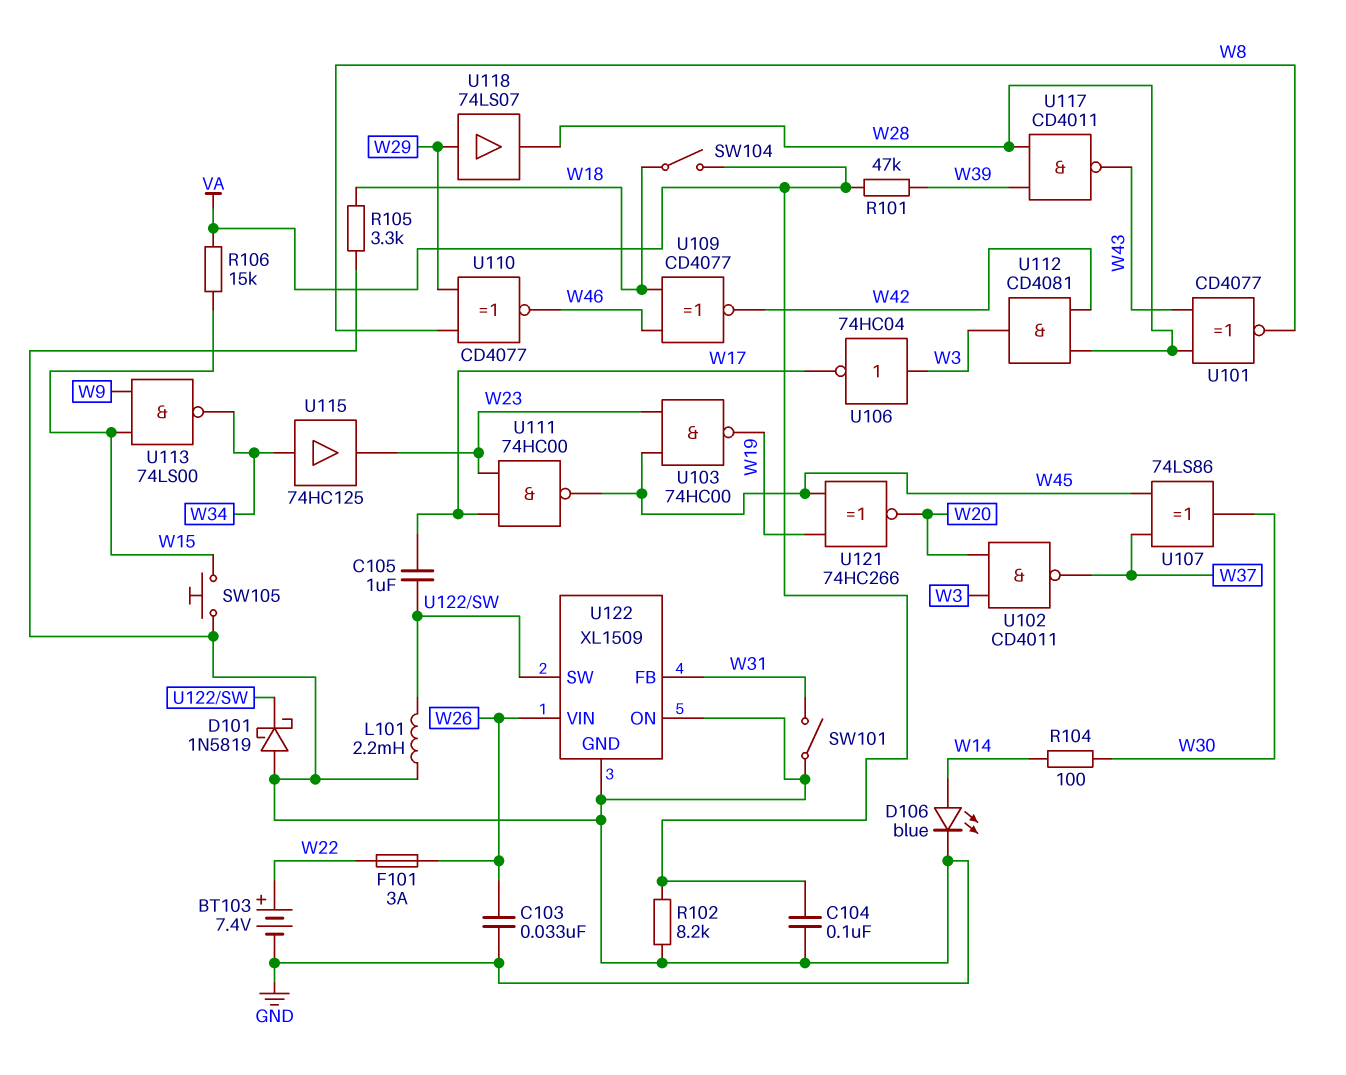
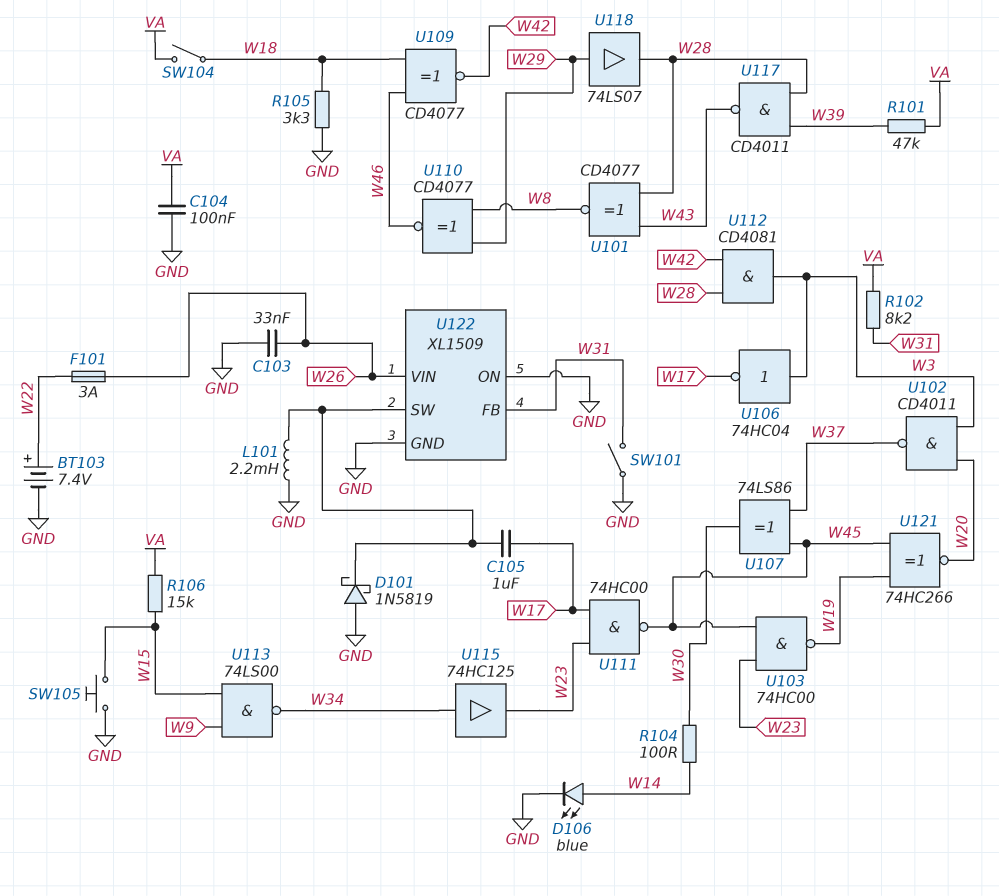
R102: 8.2k (GND, VA) -> 8.2k (VA, W31)

